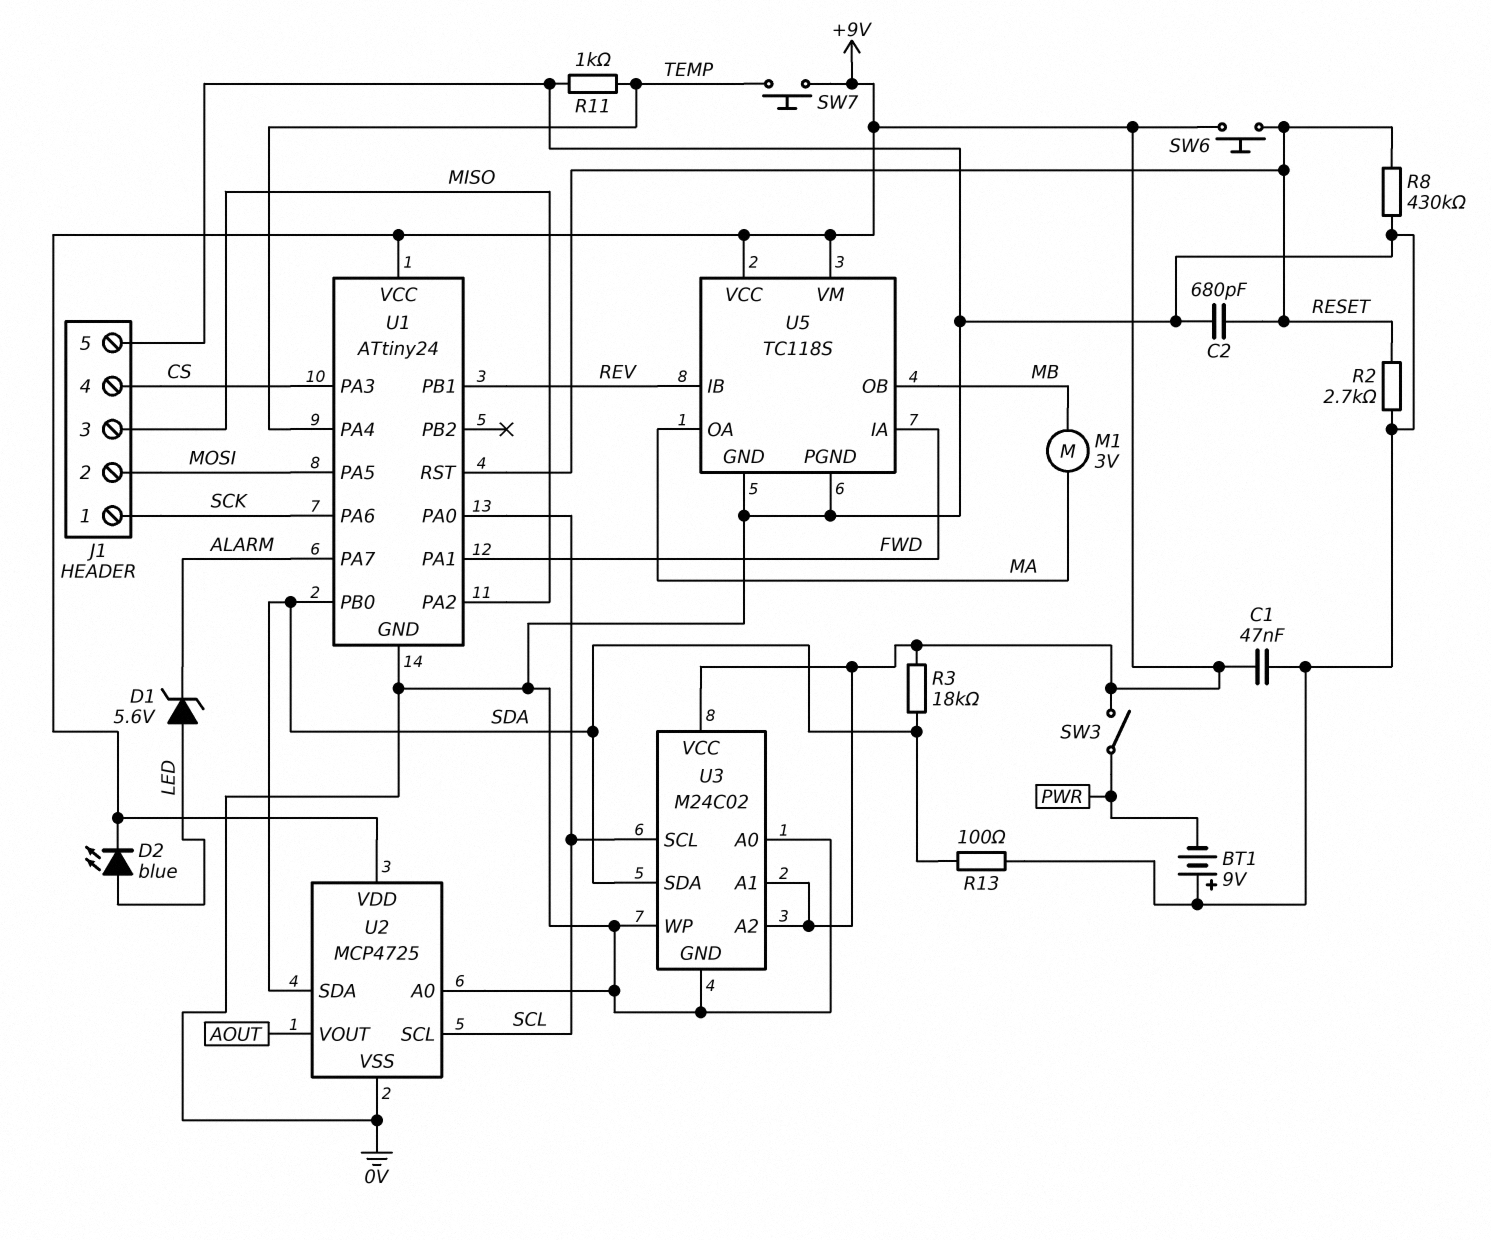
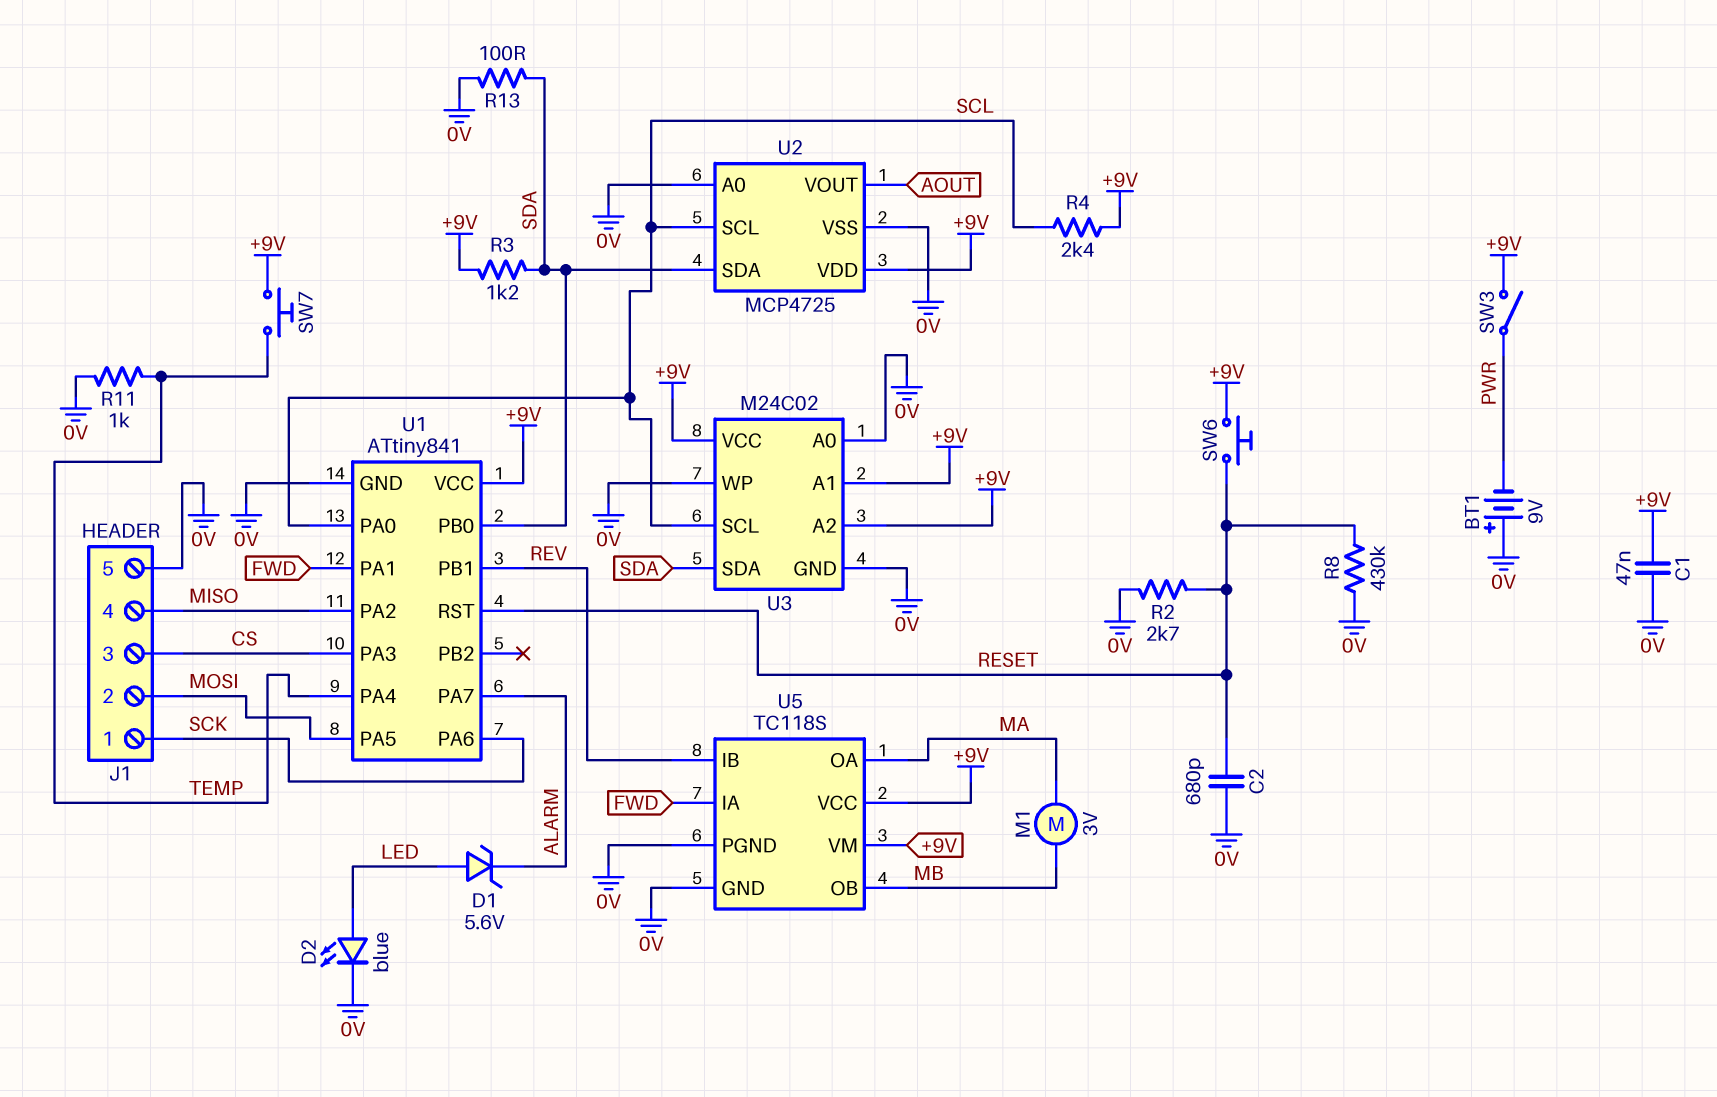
D2: LED blue (A LED, K +9V) -> LED blue (A LED, K 0V)
J1 pin 3: MISO -> CS
J1 pin 4: CS -> MISO
R3: 18k (+9V, SDA) -> 1.2k (+9V, SDA)
R4: none -> 2.4k (+9V, SCL)
U1: ATtiny24 -> ATtiny841

